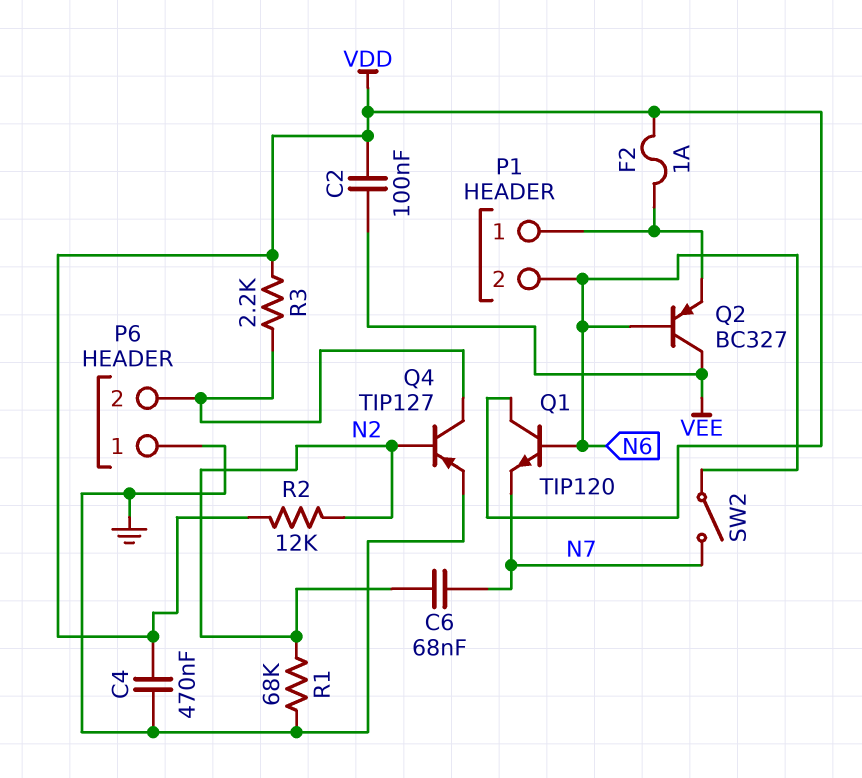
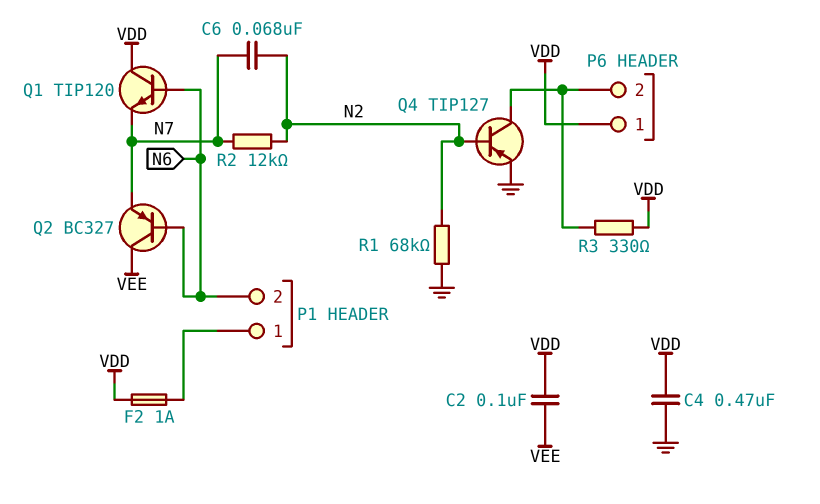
P6 pin 1: GND -> VDD
Q2: PNP BC327 (B N6, C VEE, E P1/1) -> PNP BC327 (B N6, C VEE, E N7)
R2: 12k (N2, VDD) -> 12k (N2, N7)
R3: 2.2k (P6/2, VDD) -> 330 (P6/2, VDD)
SW2: switch (N6, N7) -> none

